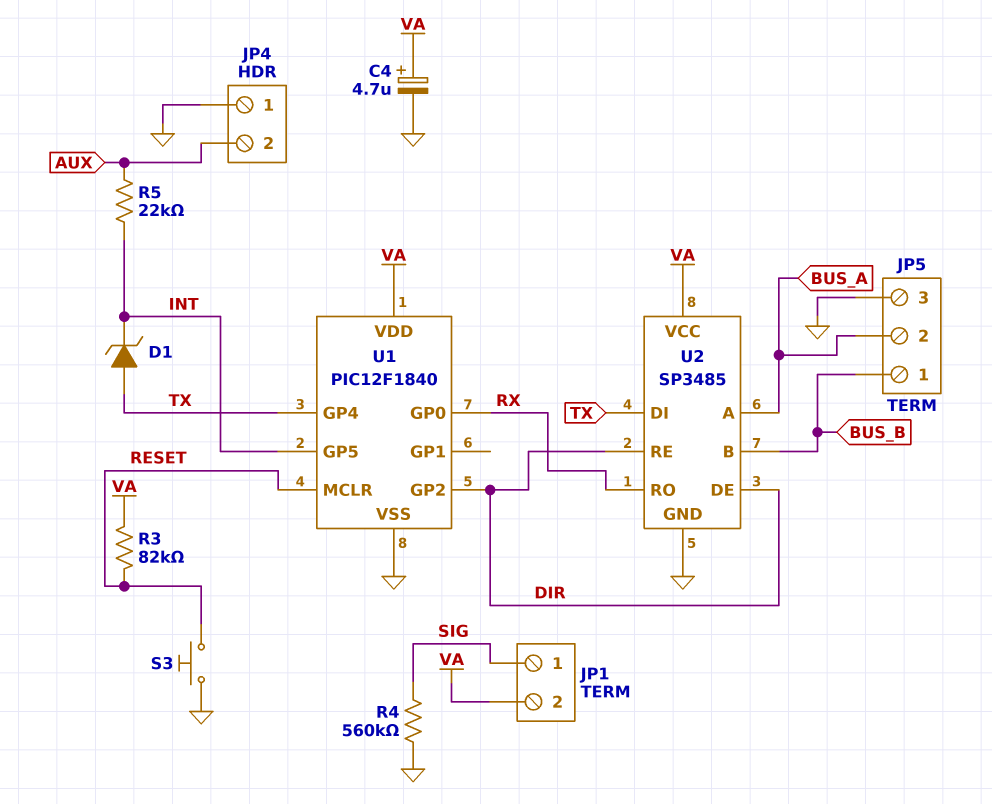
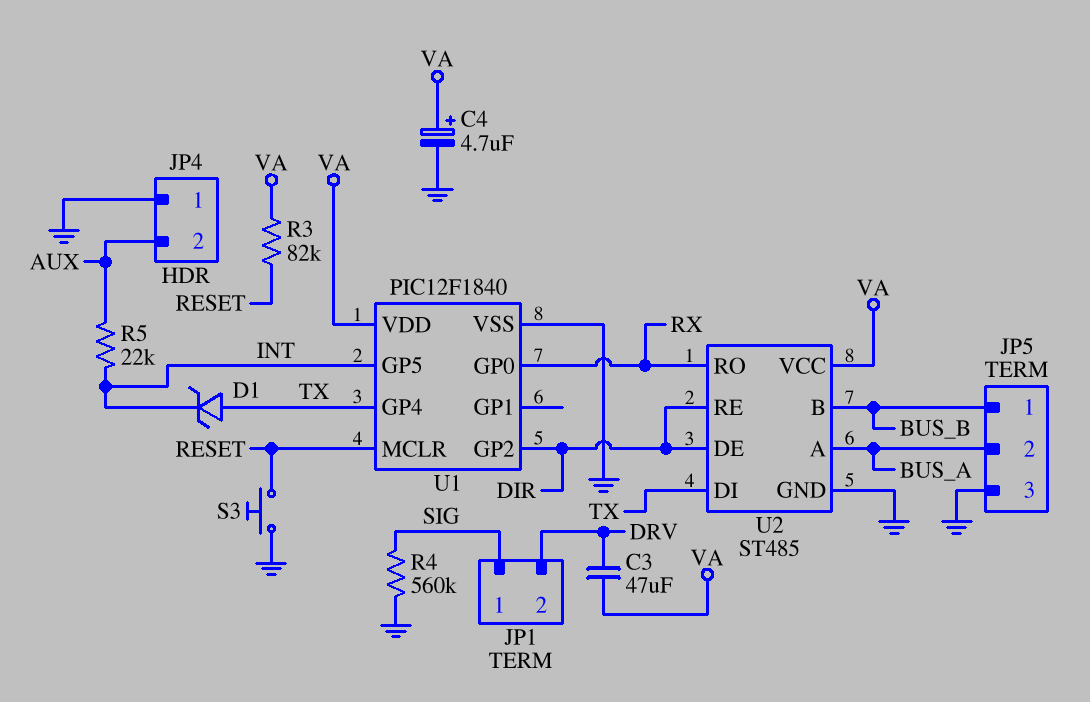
C3: none -> 47uF (DRV, VA)
JP1 pin 2: VA -> DRV
U2: SP3485 -> ST485

